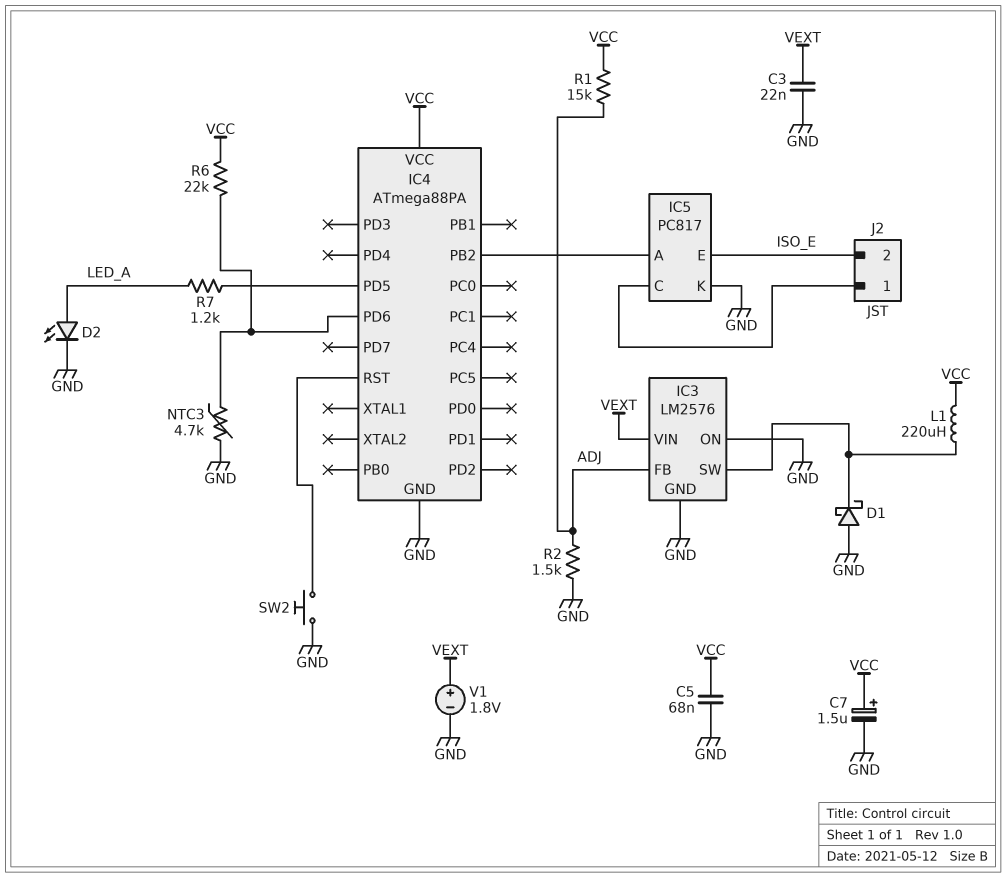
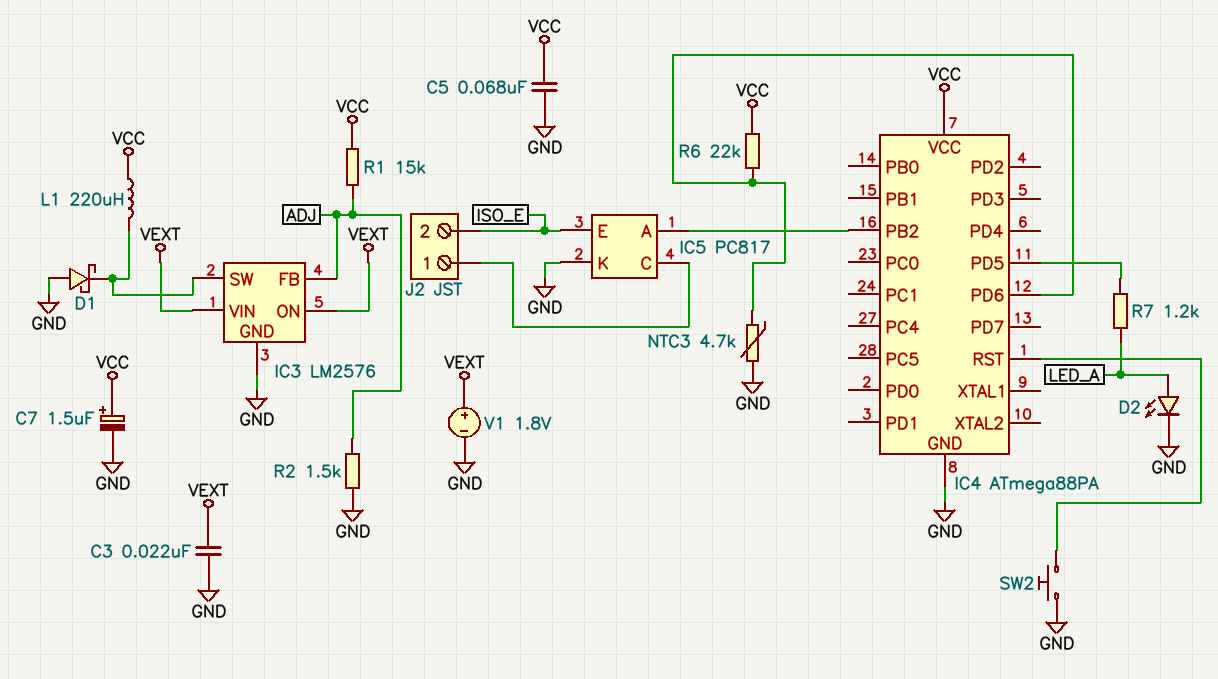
IC3 pin ON: GND -> VEXT

